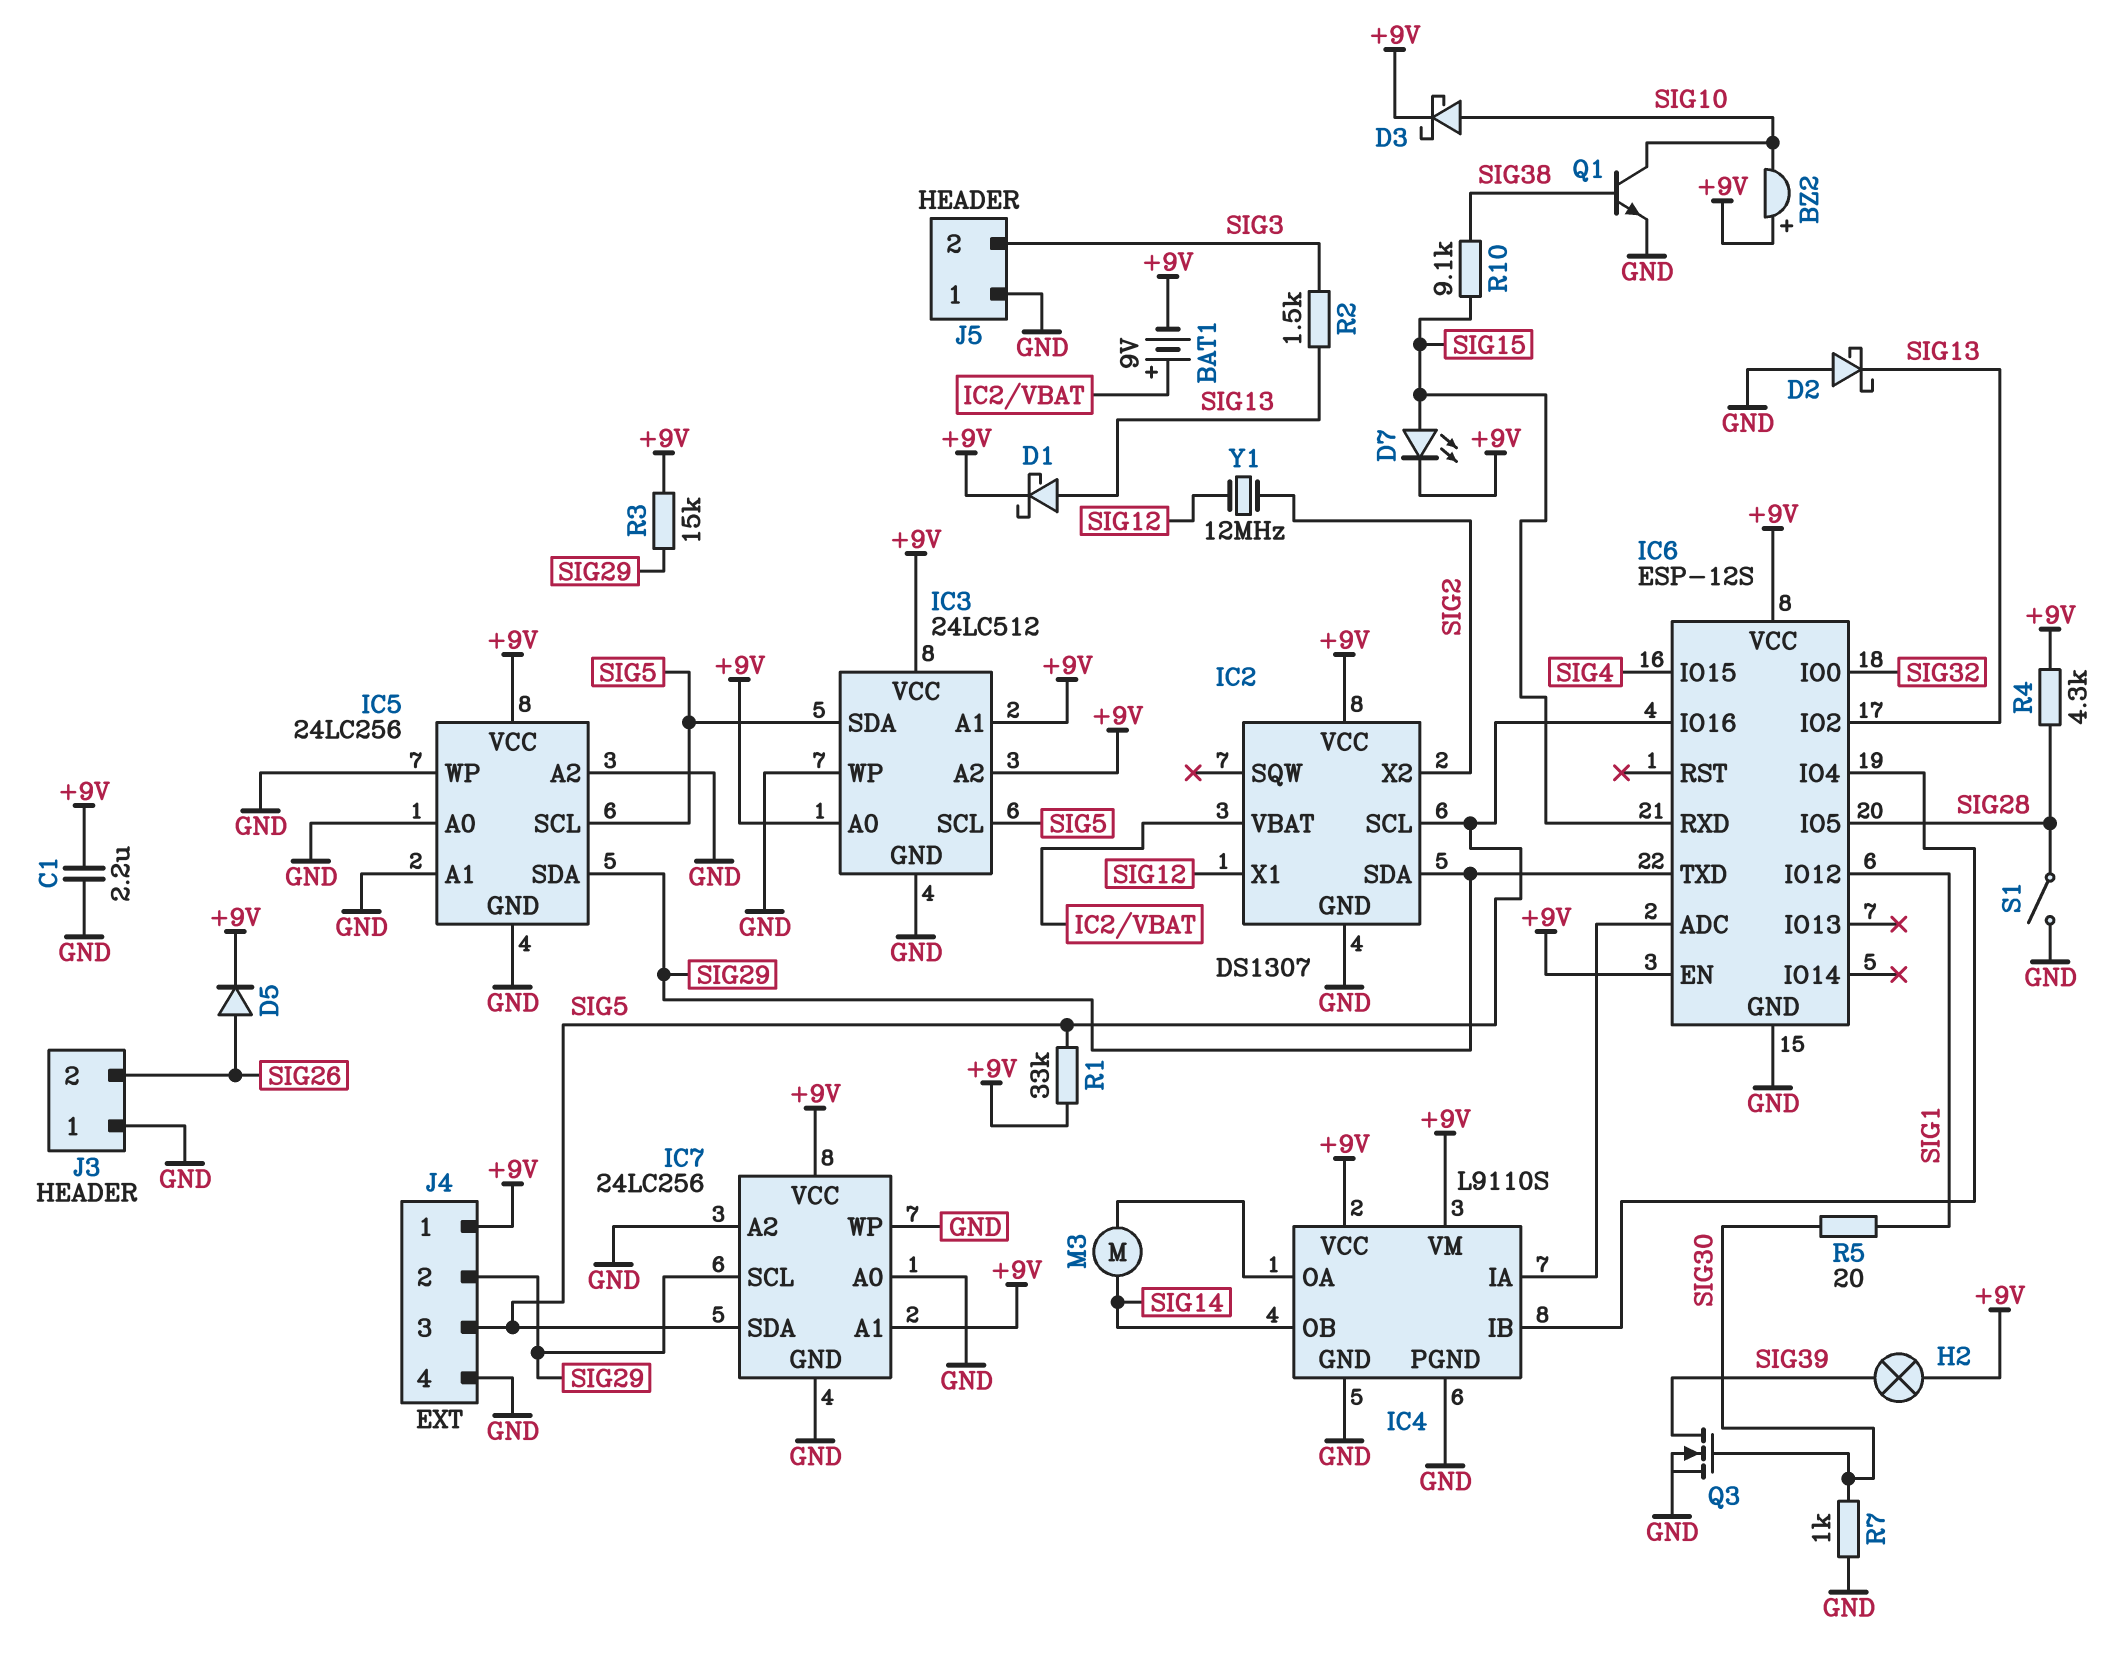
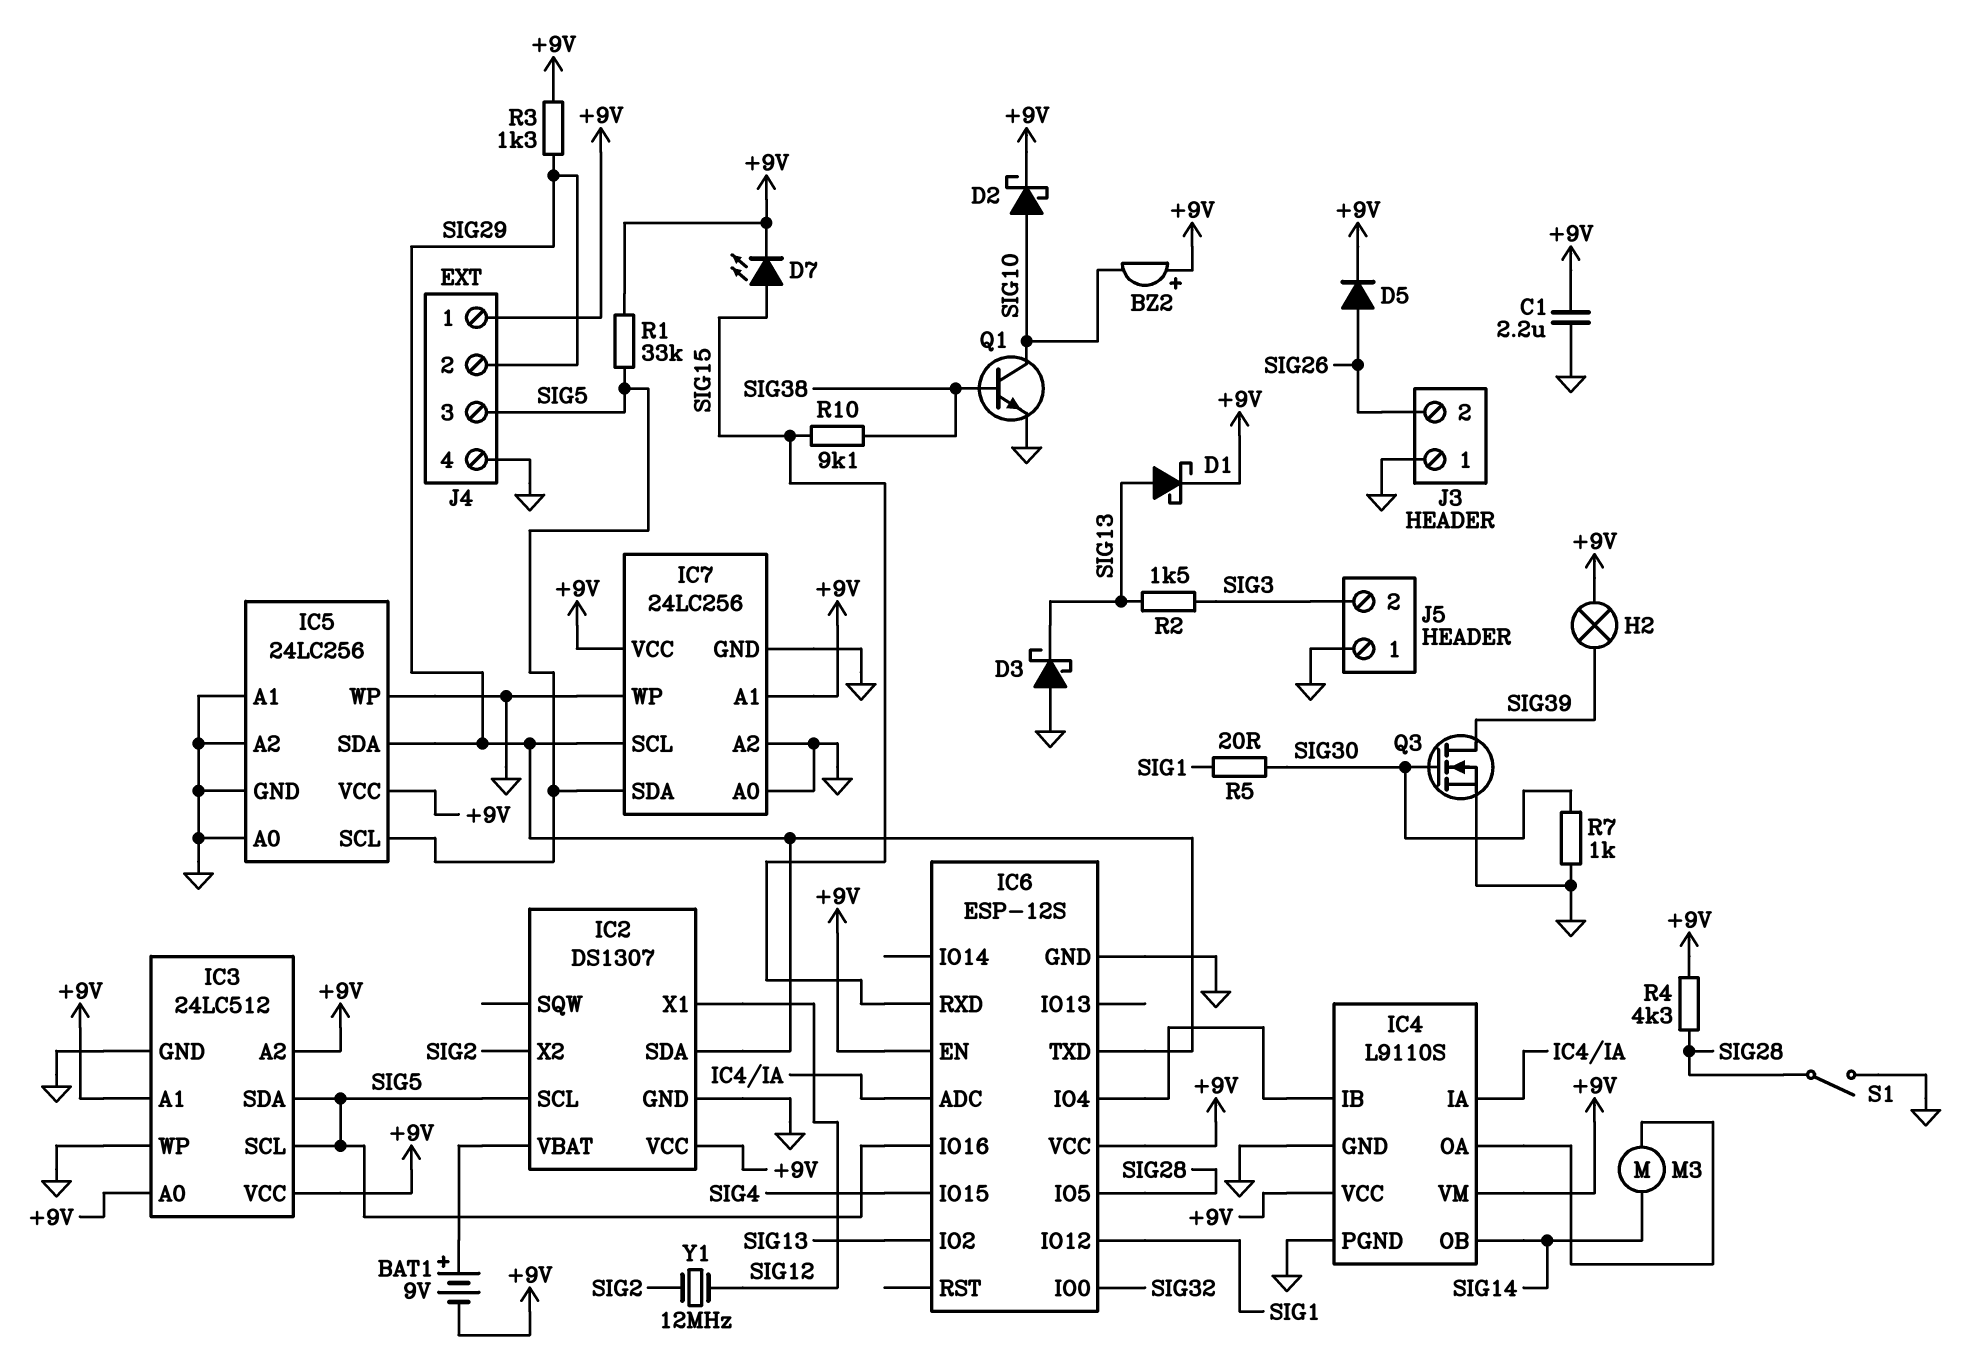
D2: schottky (A GND, K SIG13) -> schottky (A SIG10, K +9V)
D3: schottky (A SIG10, K +9V) -> schottky (A GND, K SIG13)
R3: 15k (+9V, SIG29) -> 1.3k (+9V, SIG29)

